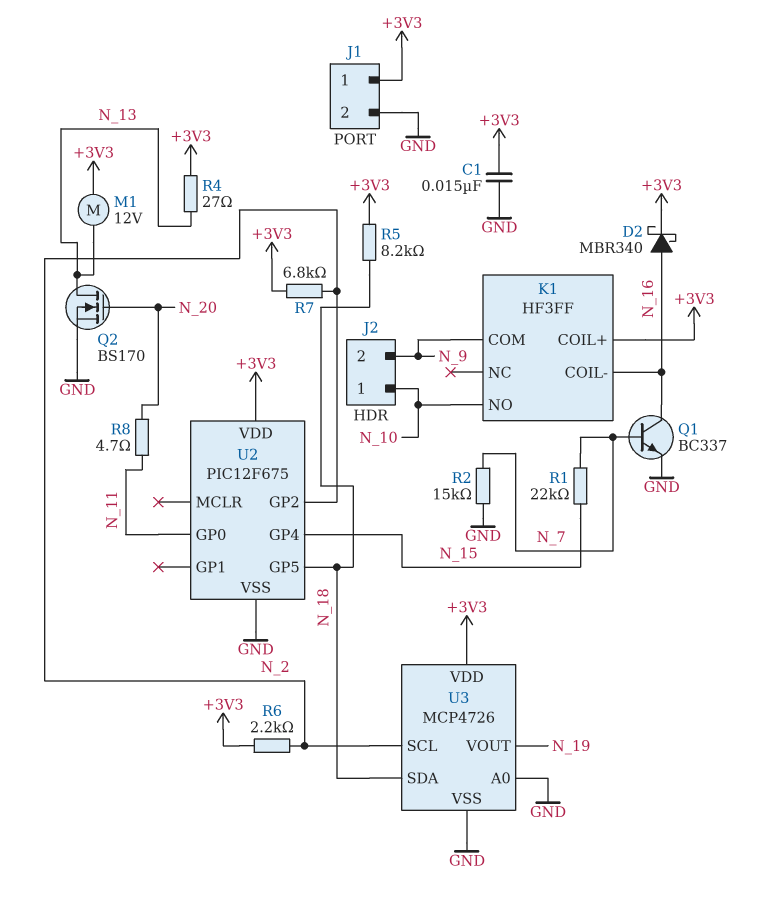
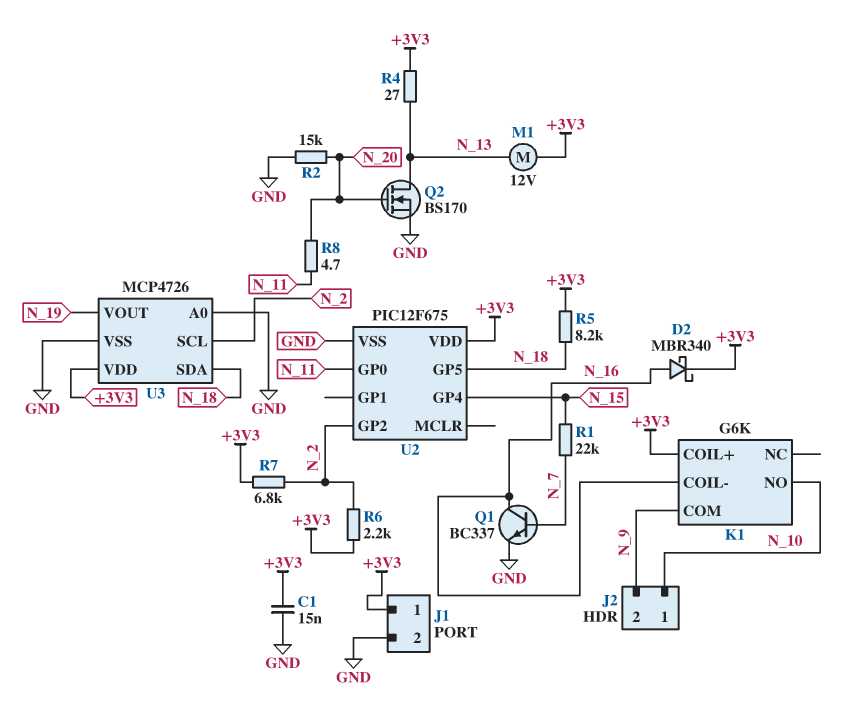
K1: HF3FF -> G6K
R2: 15k (GND, N_7) -> 15k (GND, N_20)

